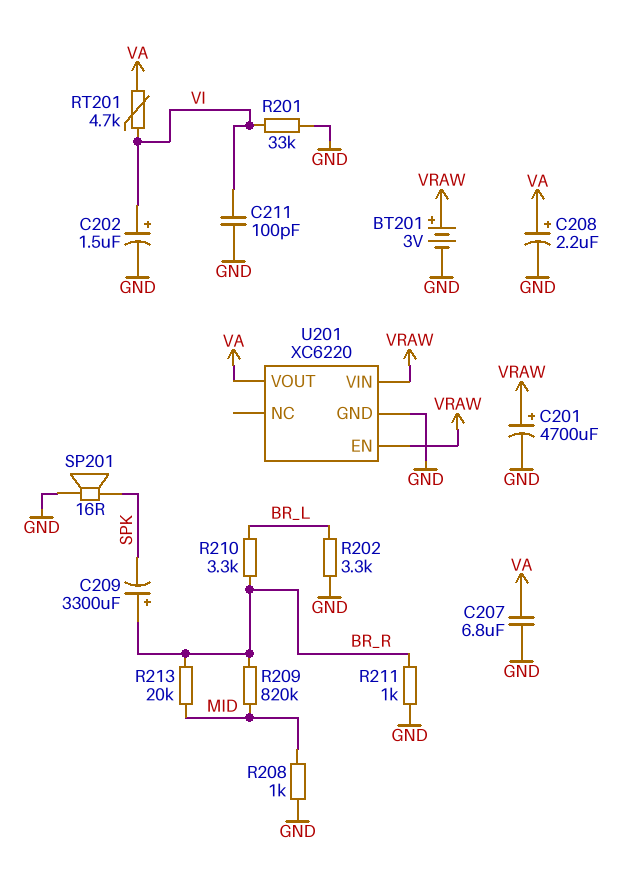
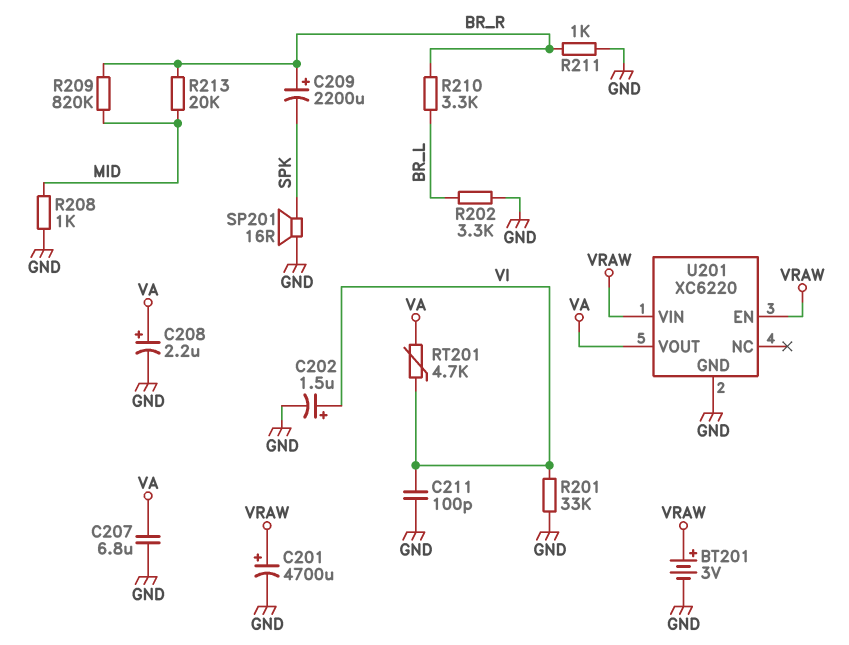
C209: 3300uF (plus BR_R, minus SPK) -> 2200uF (plus BR_R, minus SPK)

